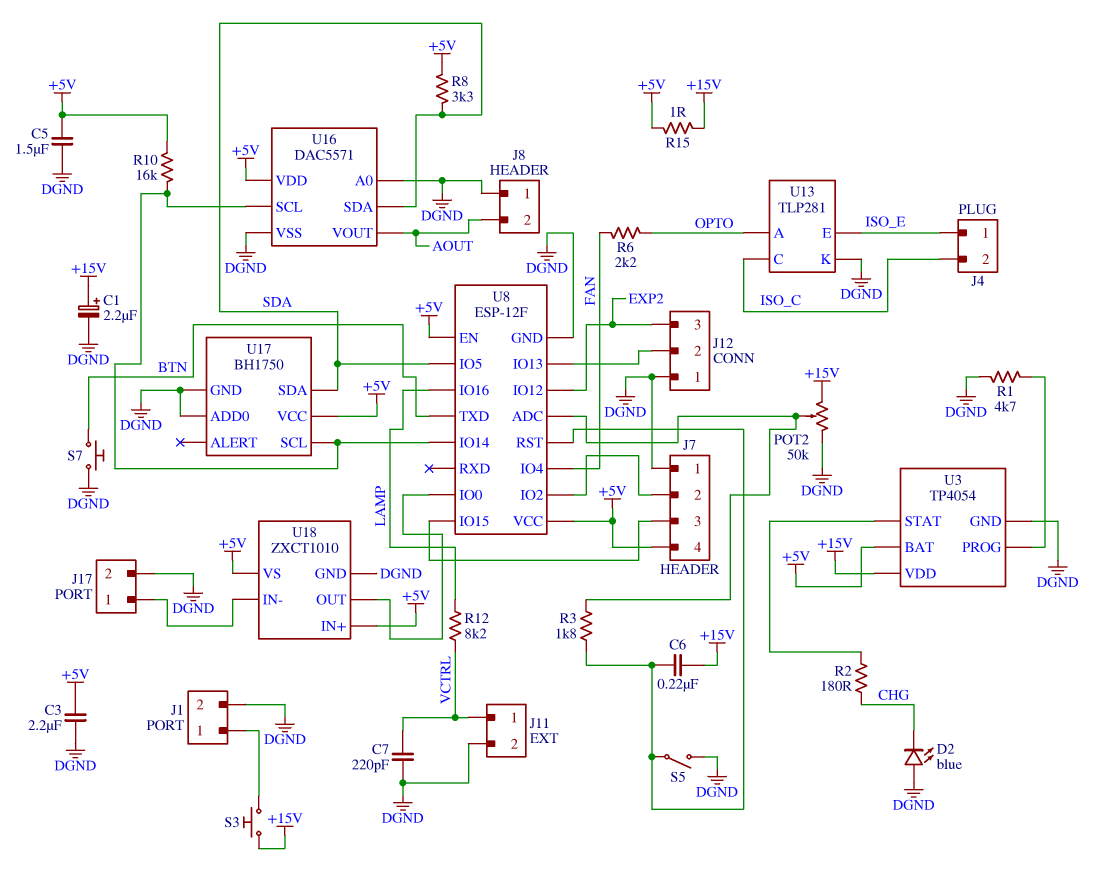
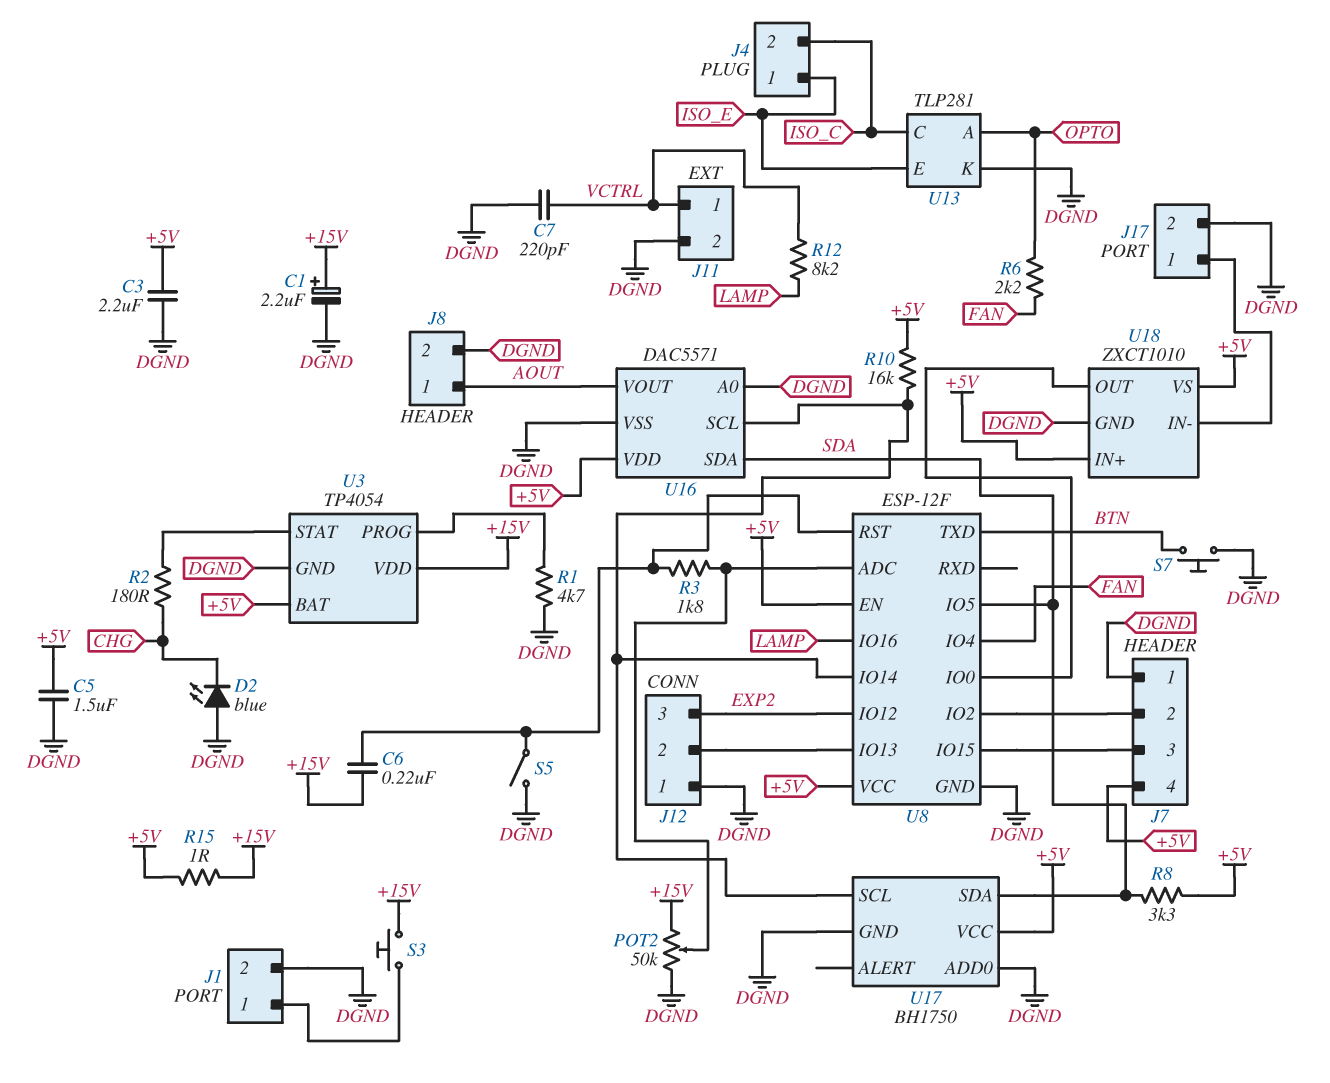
J8 pin 1: DGND -> AOUT
J8 pin 2: AOUT -> DGND

